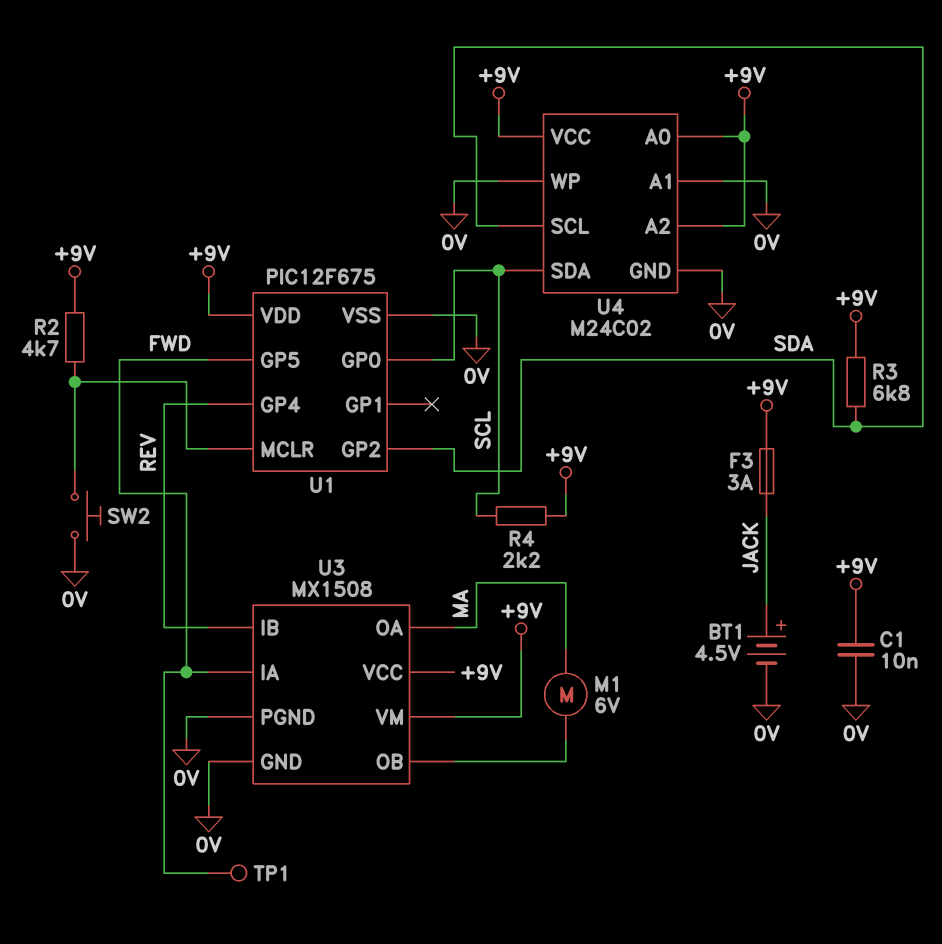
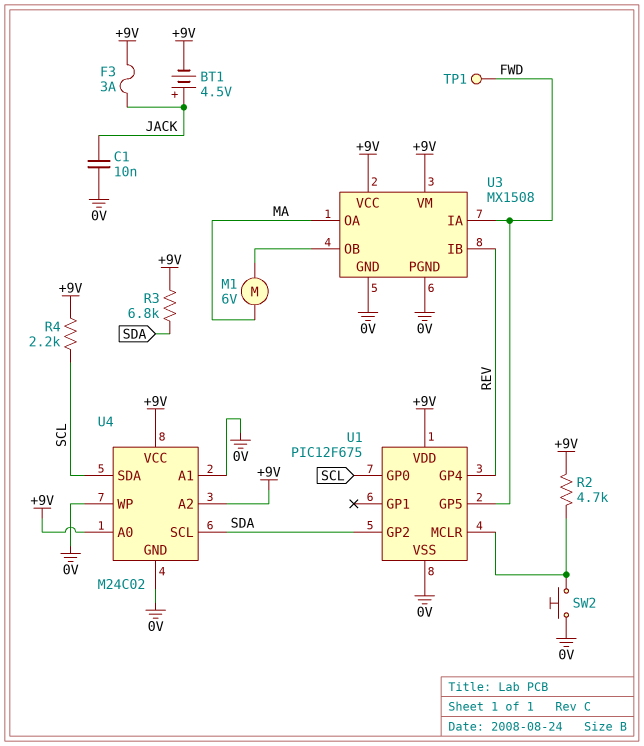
BT1: 4.5V (plus JACK, minus 0V) -> 4.5V (plus JACK, minus +9V)
C1: 10nF (+9V, 0V) -> 10nF (0V, JACK)

